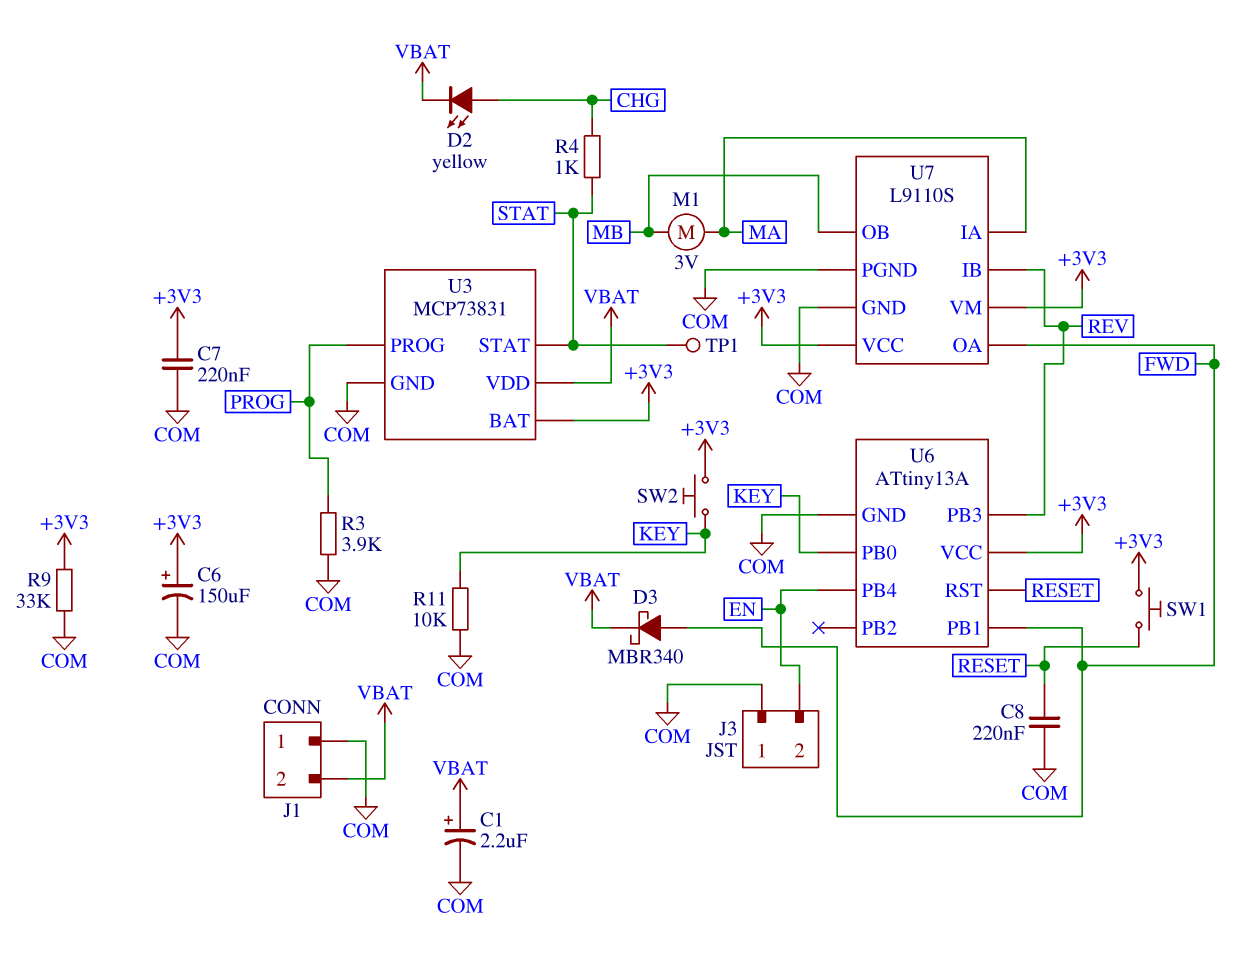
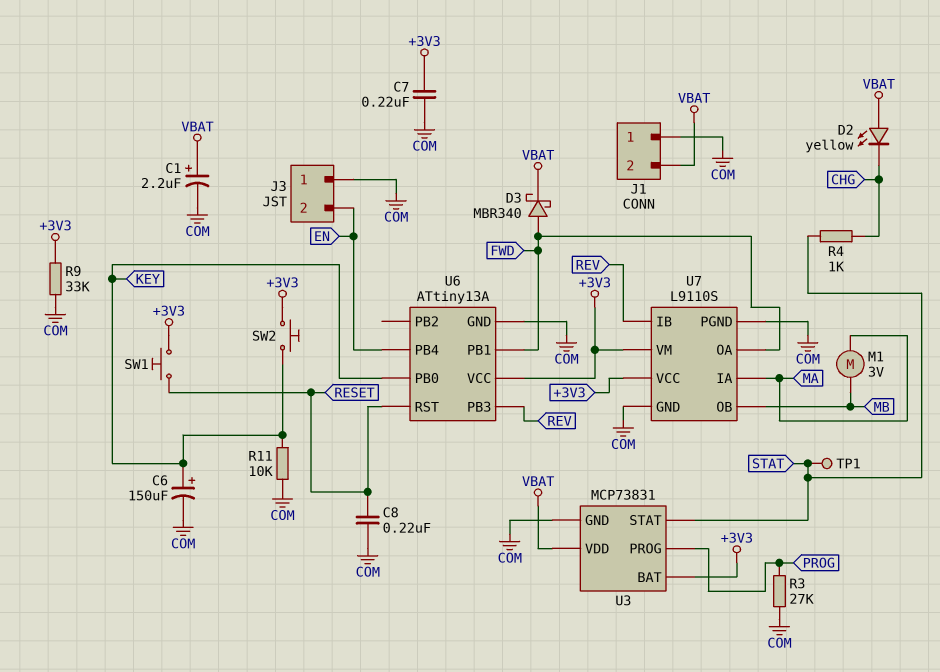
C6: 150uF (plus +3V3, minus COM) -> 150uF (plus KEY, minus COM)
D2: LED yellow (A CHG, K VBAT) -> LED yellow (A VBAT, K CHG)
R3: 3.9k (COM, PROG) -> 27k (COM, PROG)

